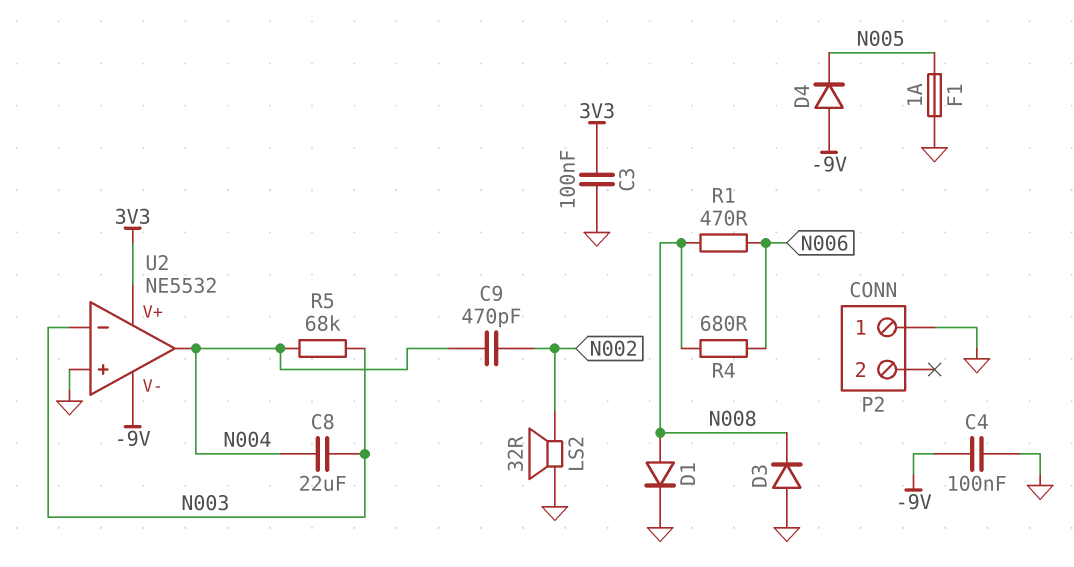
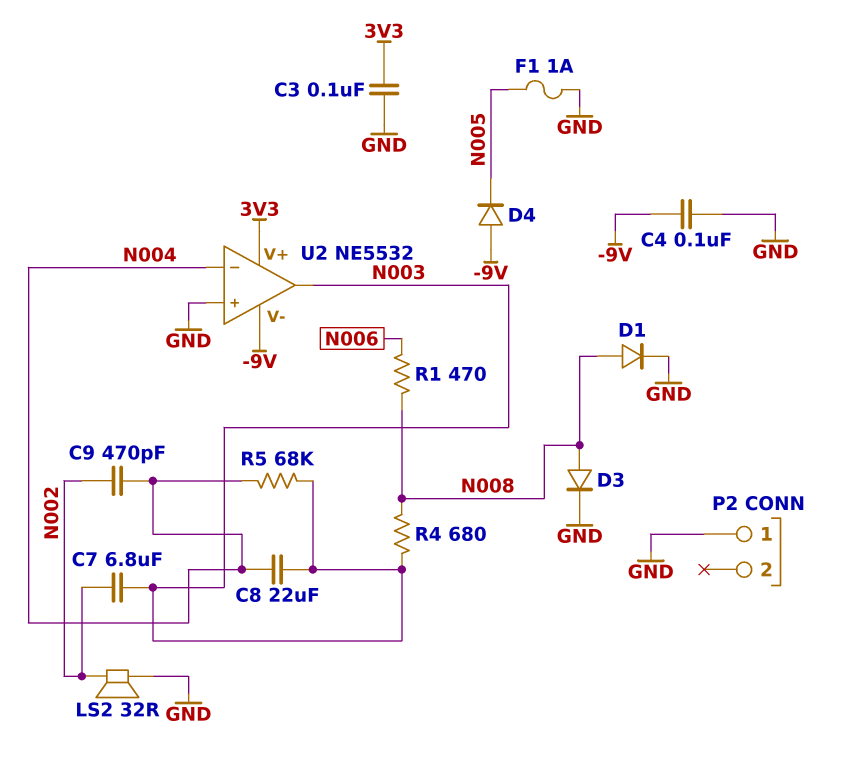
C7: none -> 6.8uF (N002, N003)
D3: diode (A GND, K N008) -> diode (A N008, K GND)
R4: 680 (N006, N008) -> 680 (N003, N008)
U2 pin in-: N003 -> N004
U2 pin out: N004 -> N003

